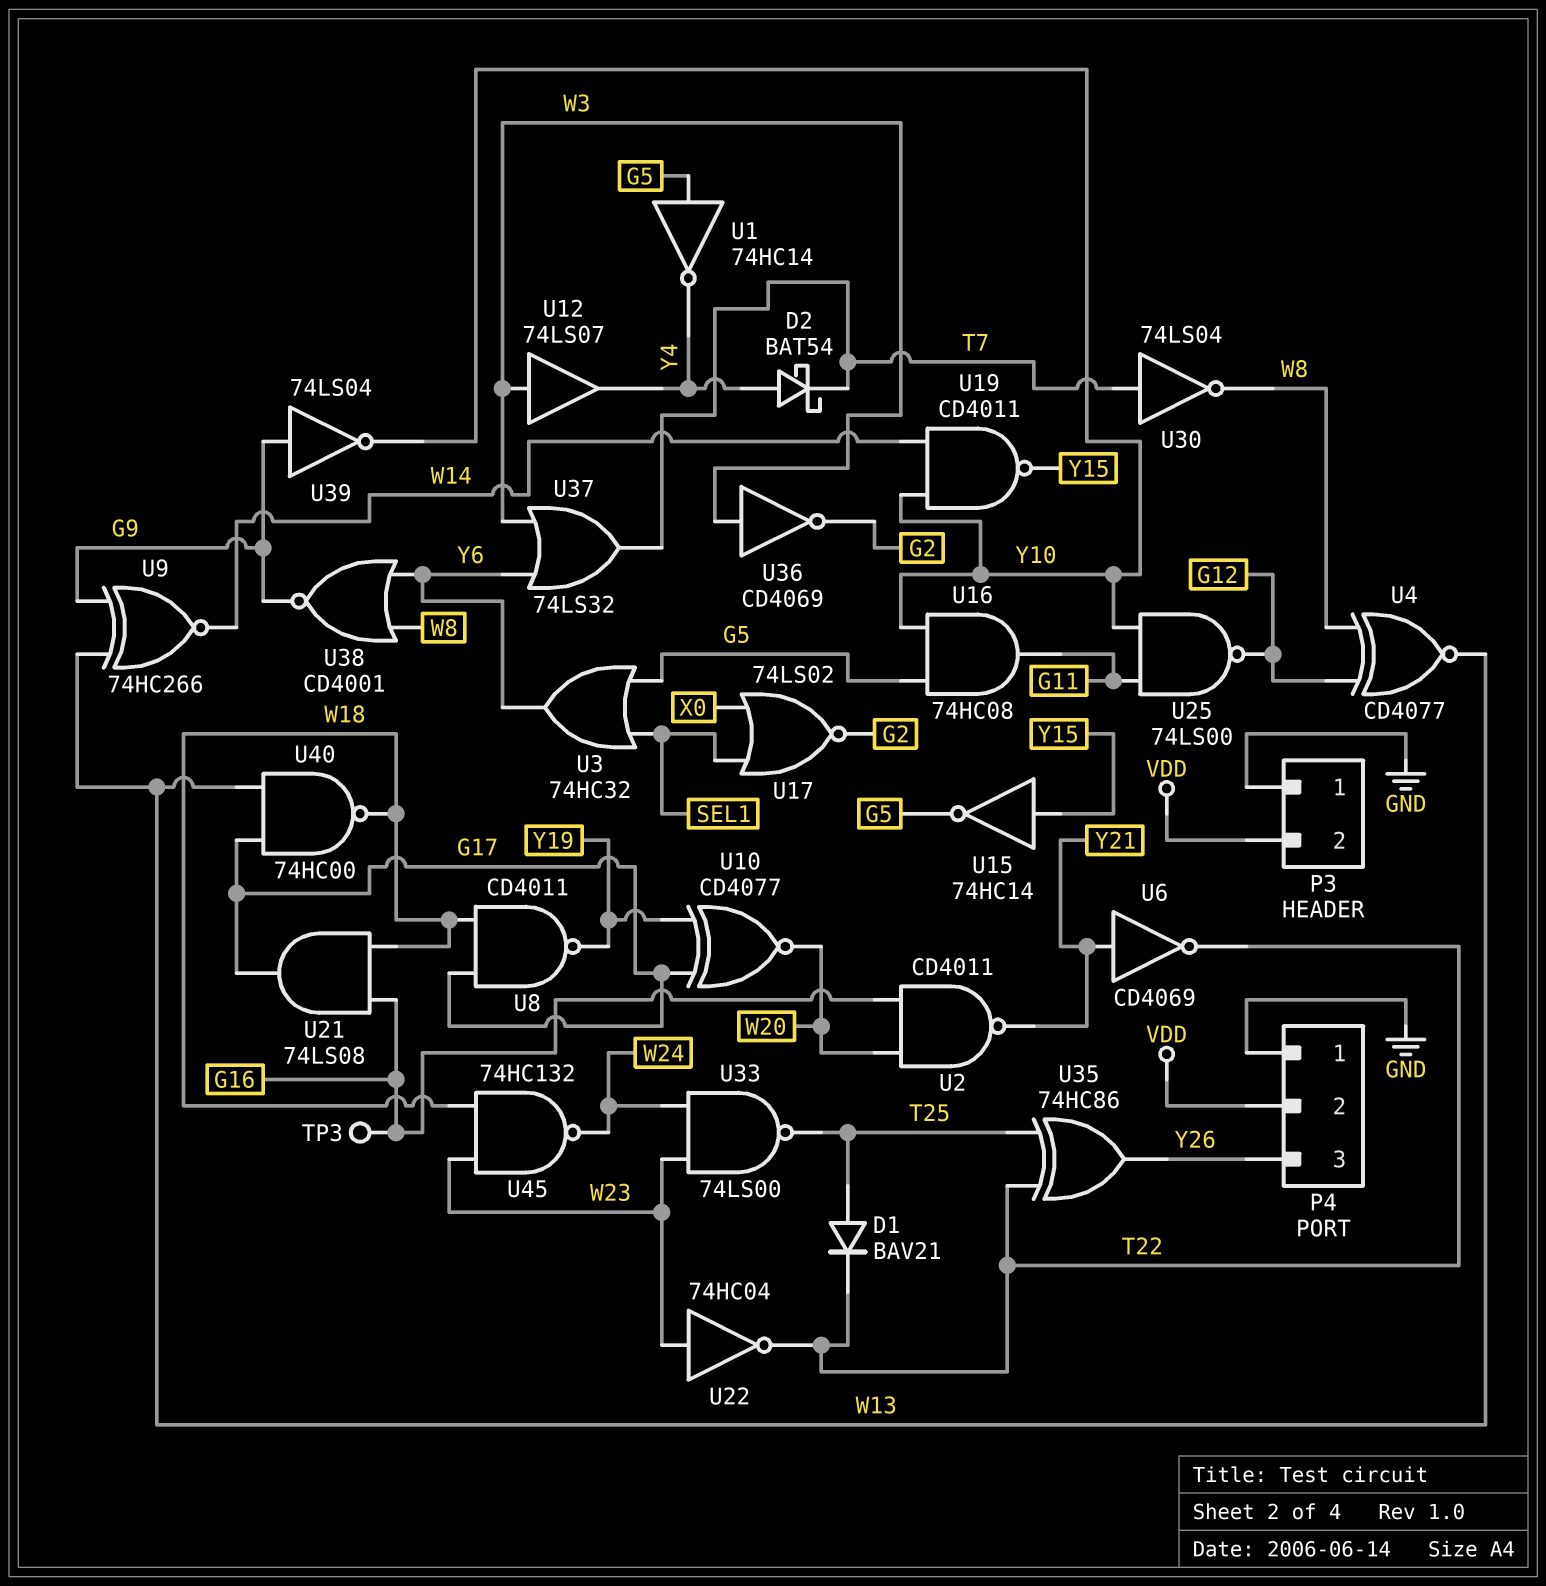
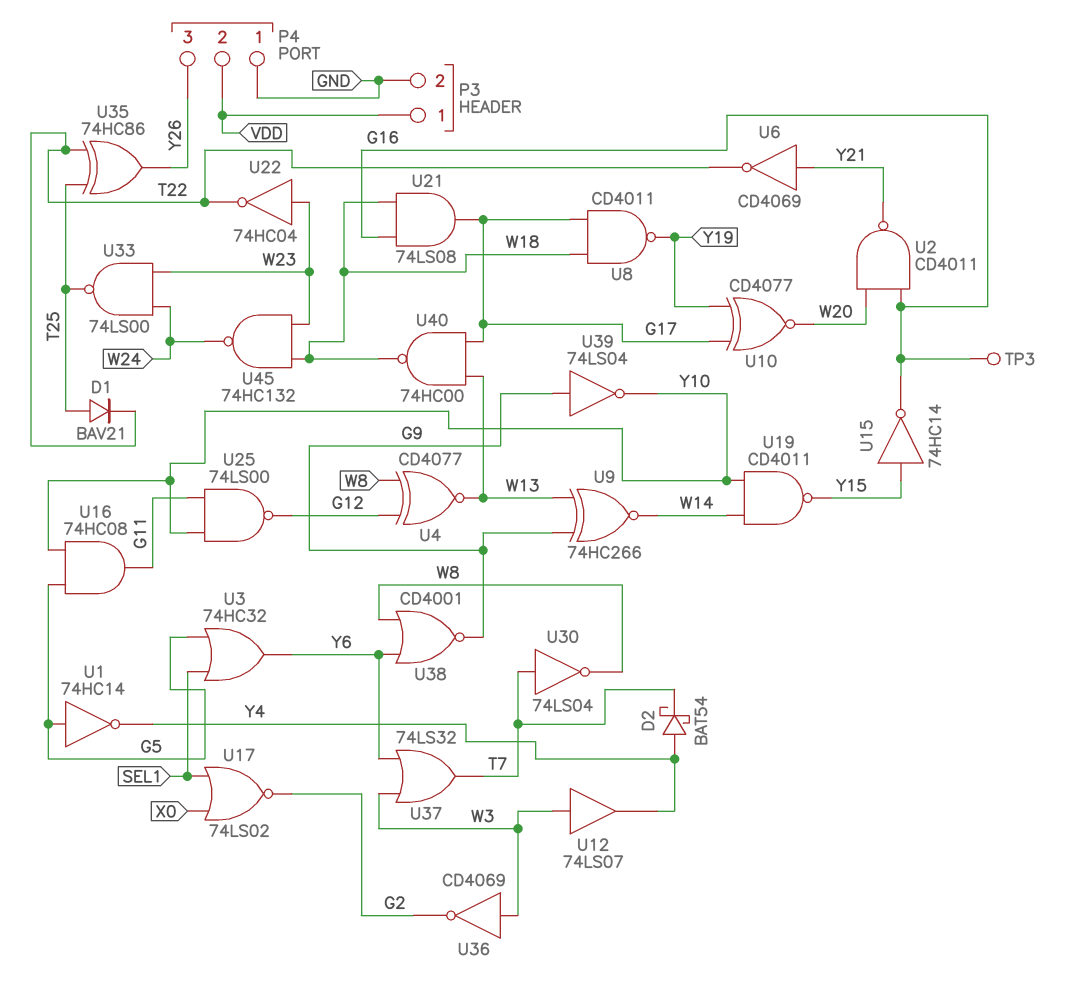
P3 pin 1: GND -> VDD
P3 pin 2: VDD -> GND
U15: NOT 74HC14 (in Y15, out G5) -> NOT 74HC14 (in Y15, out G16)

